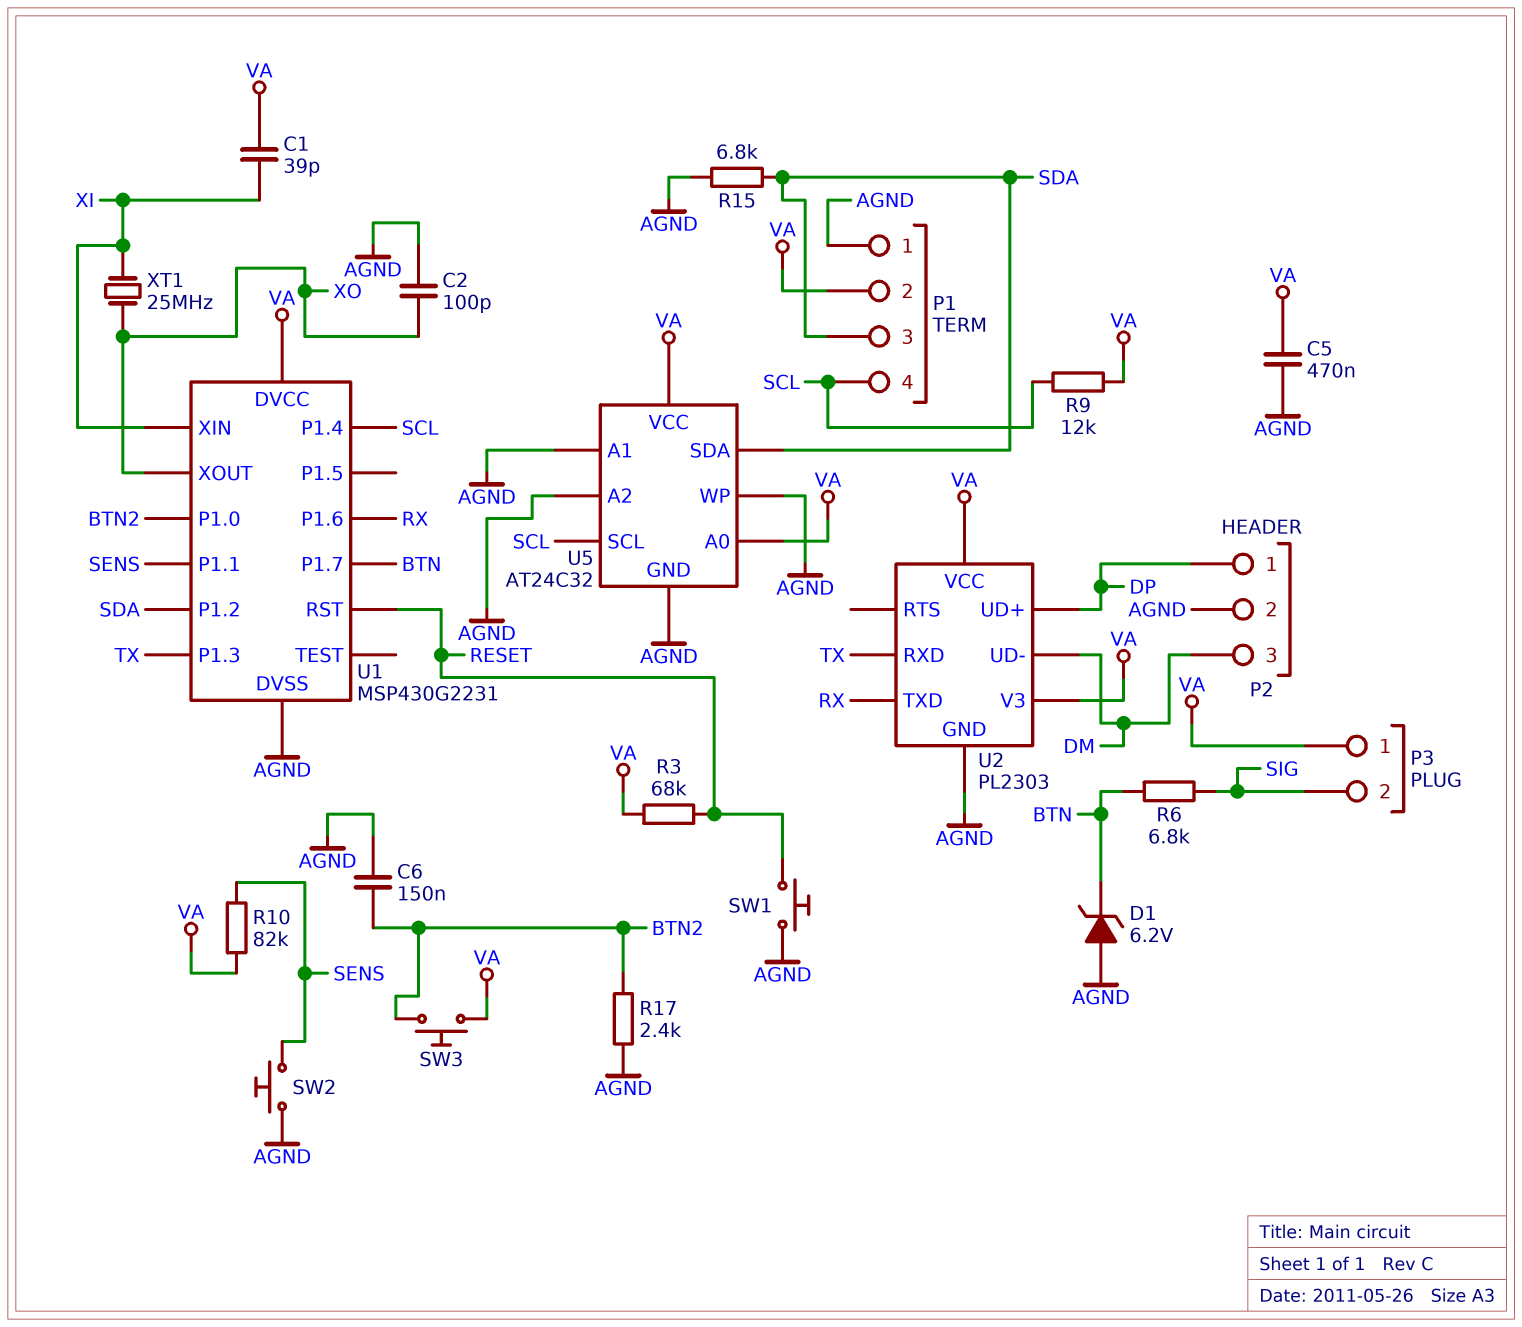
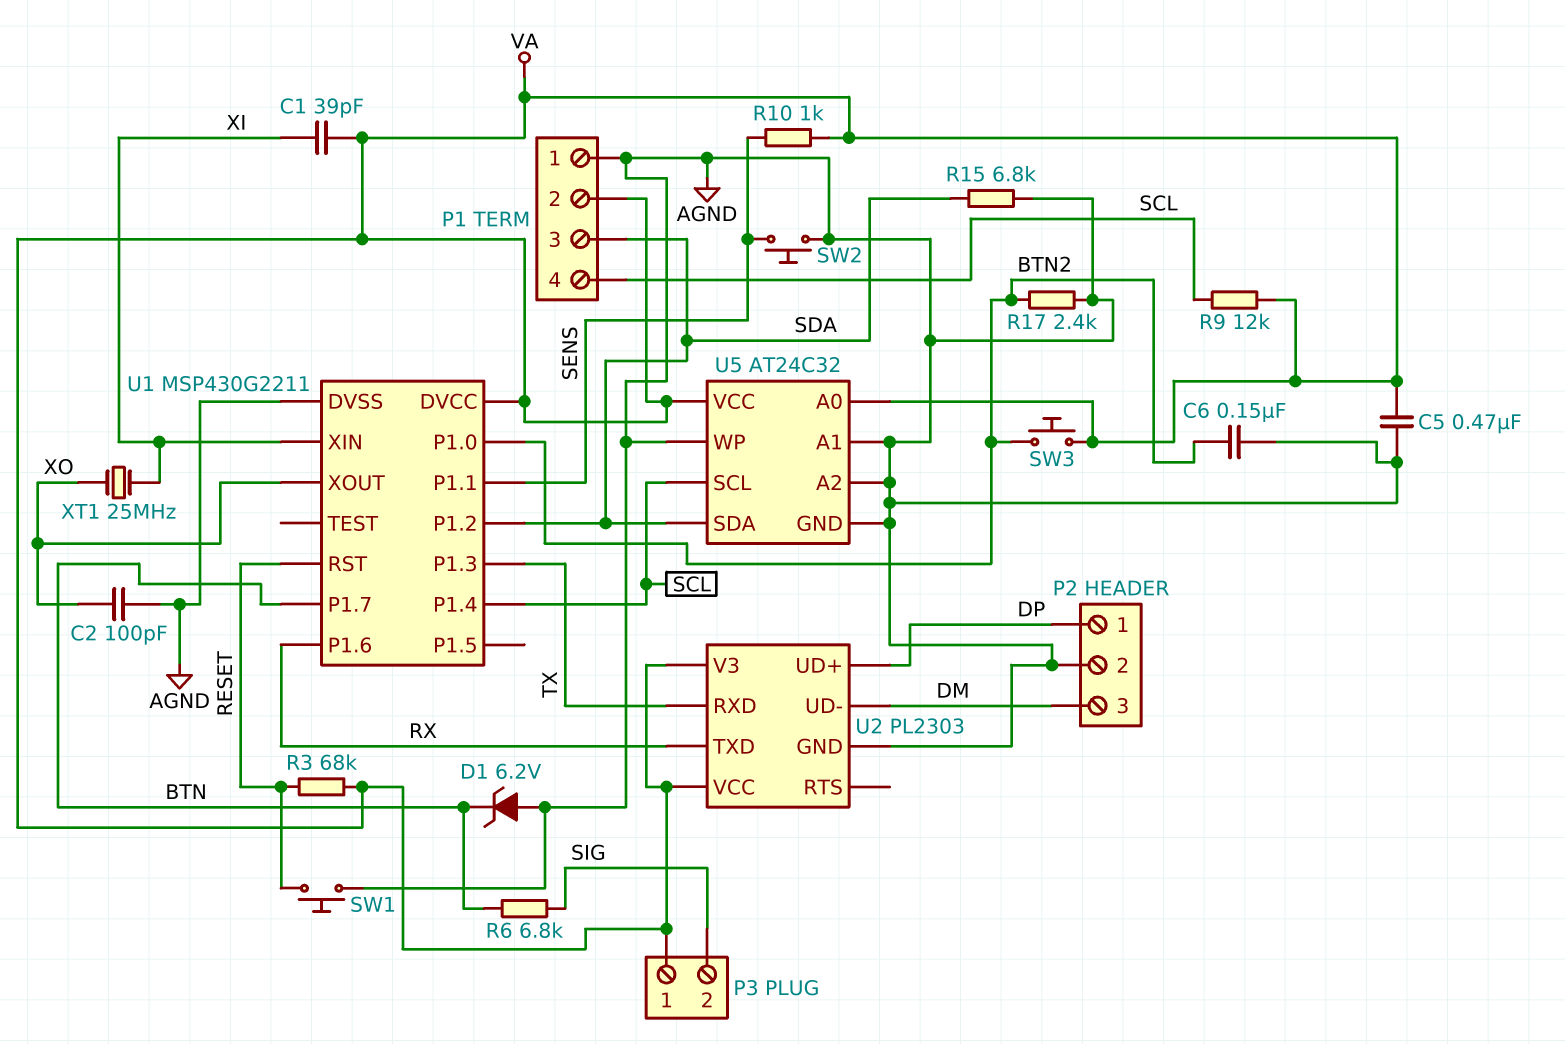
R10: 82k (SENS, VA) -> 1k (SENS, VA)
U1: MSP430G2231 -> MSP430G2211

